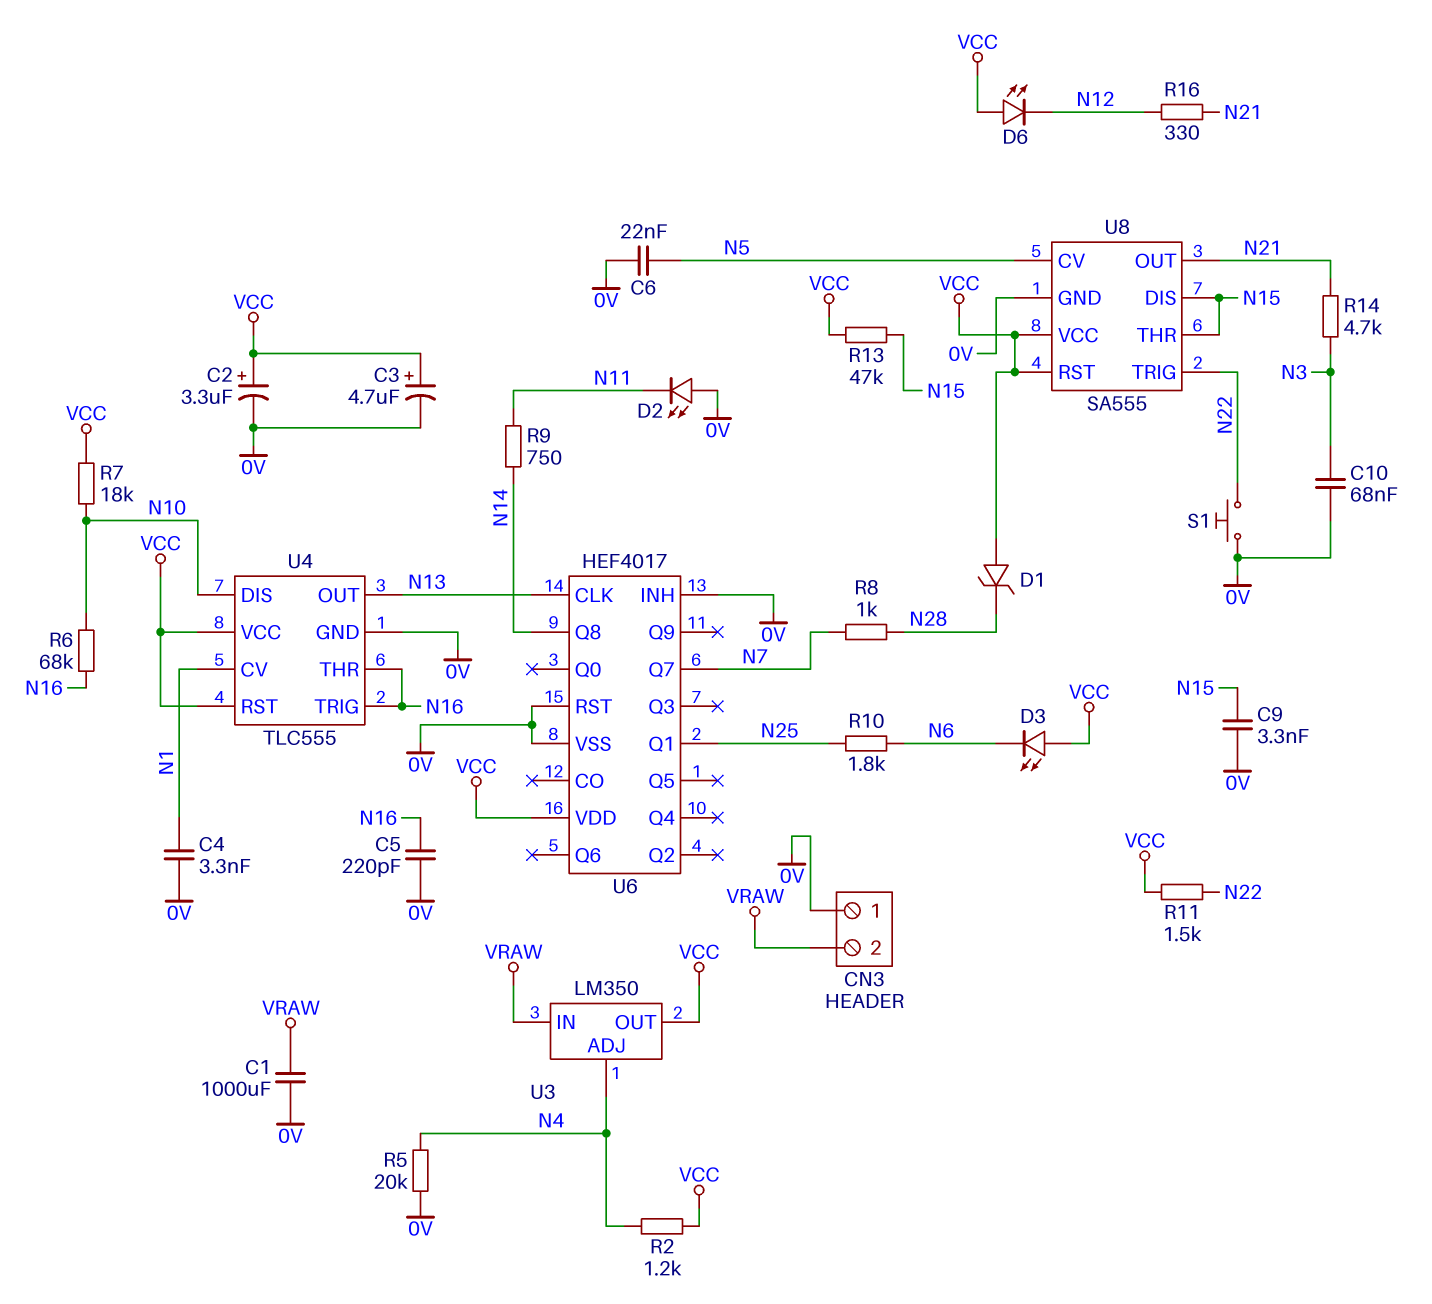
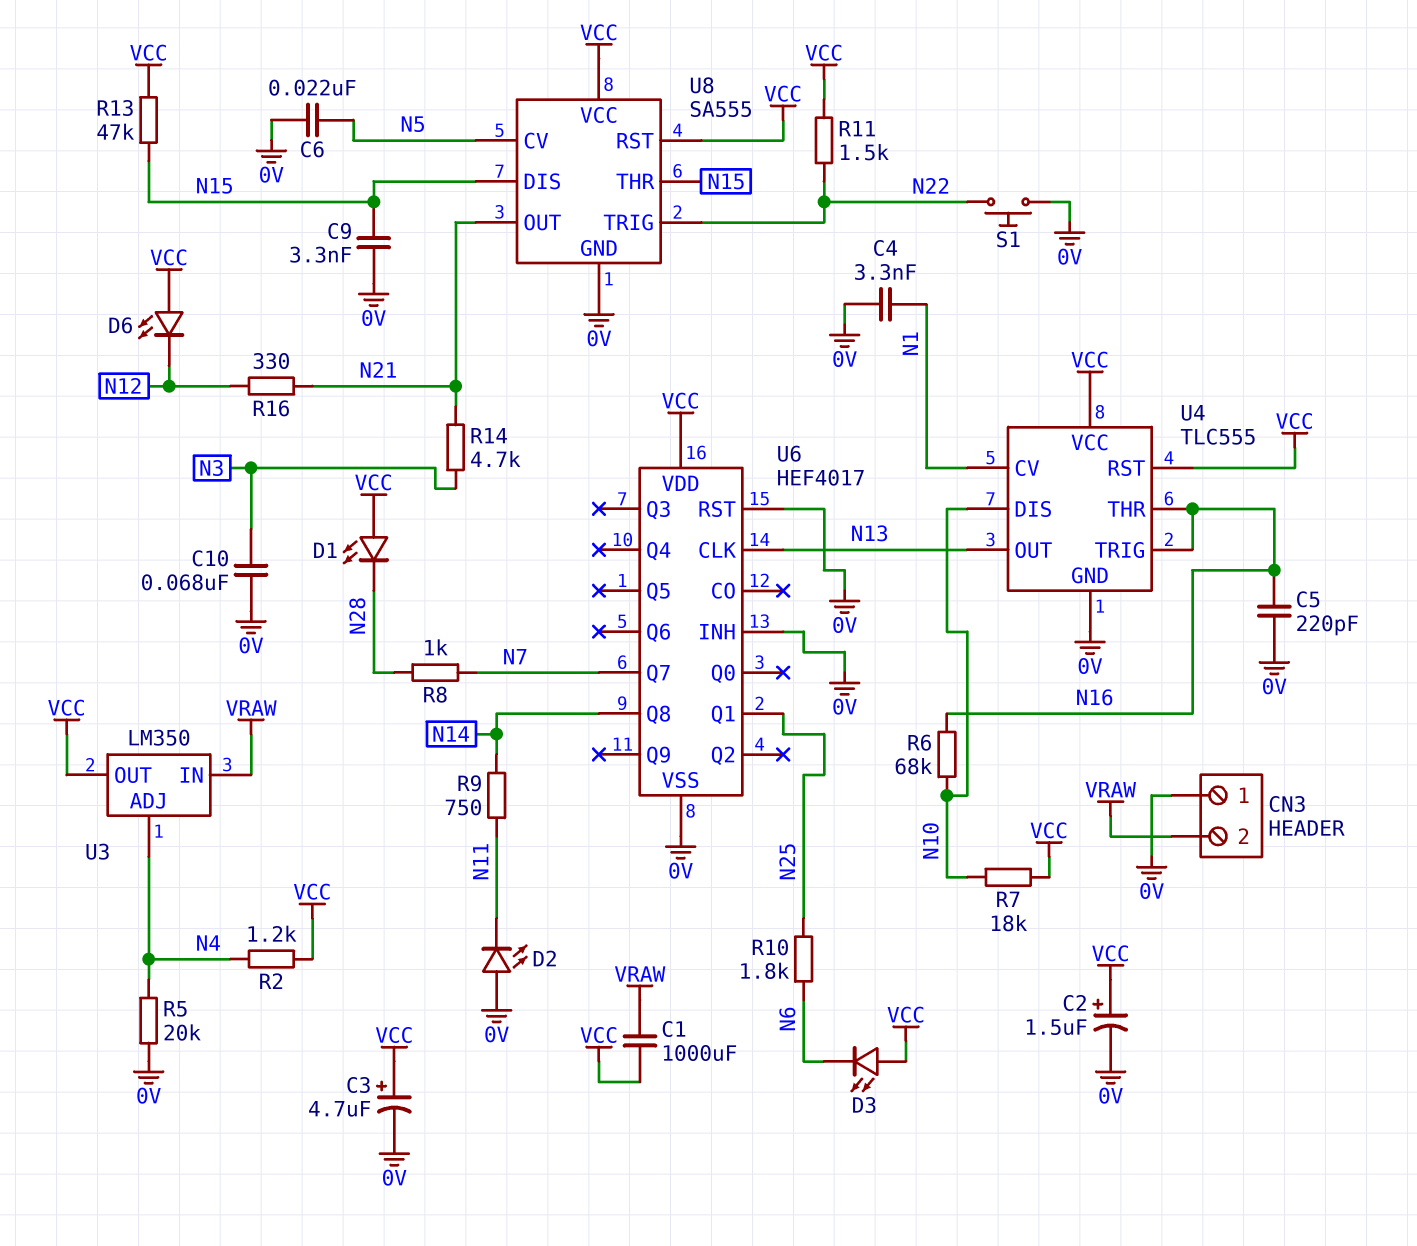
C1: 1000uF (0V, VRAW) -> 1000uF (VCC, VRAW)
C2: 3.3uF (plus VCC, minus 0V) -> 1.5uF (plus VCC, minus 0V)
D1: zener (A VCC, K N28) -> LED (A VCC, K N28)

